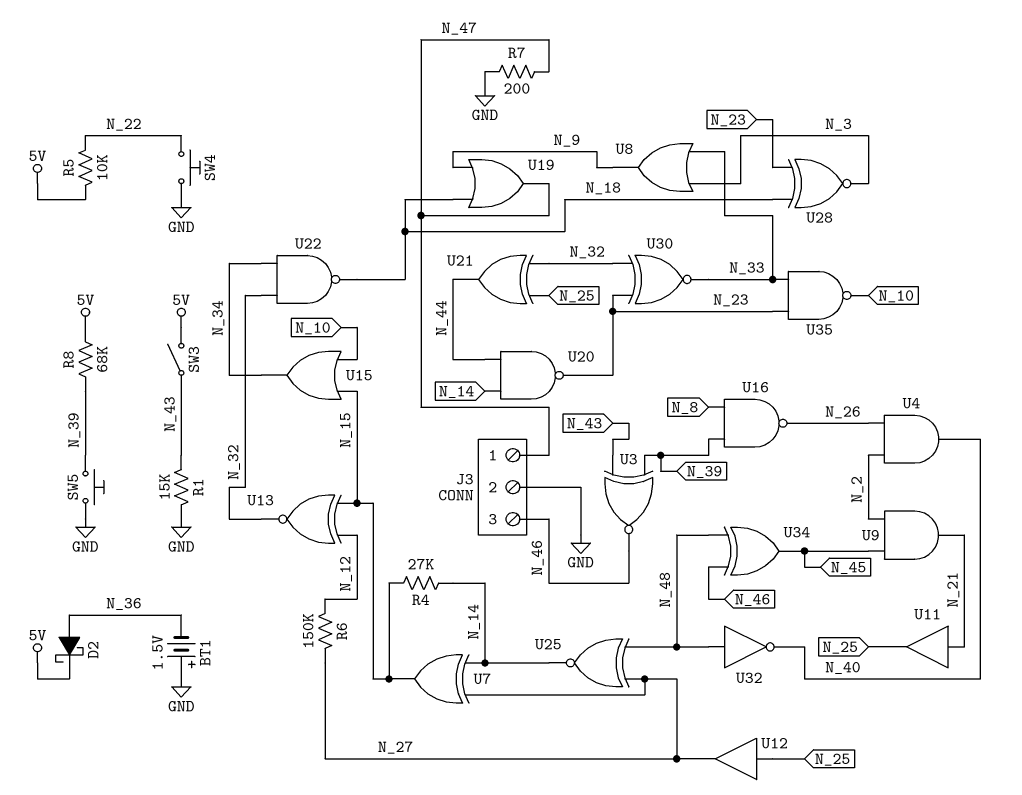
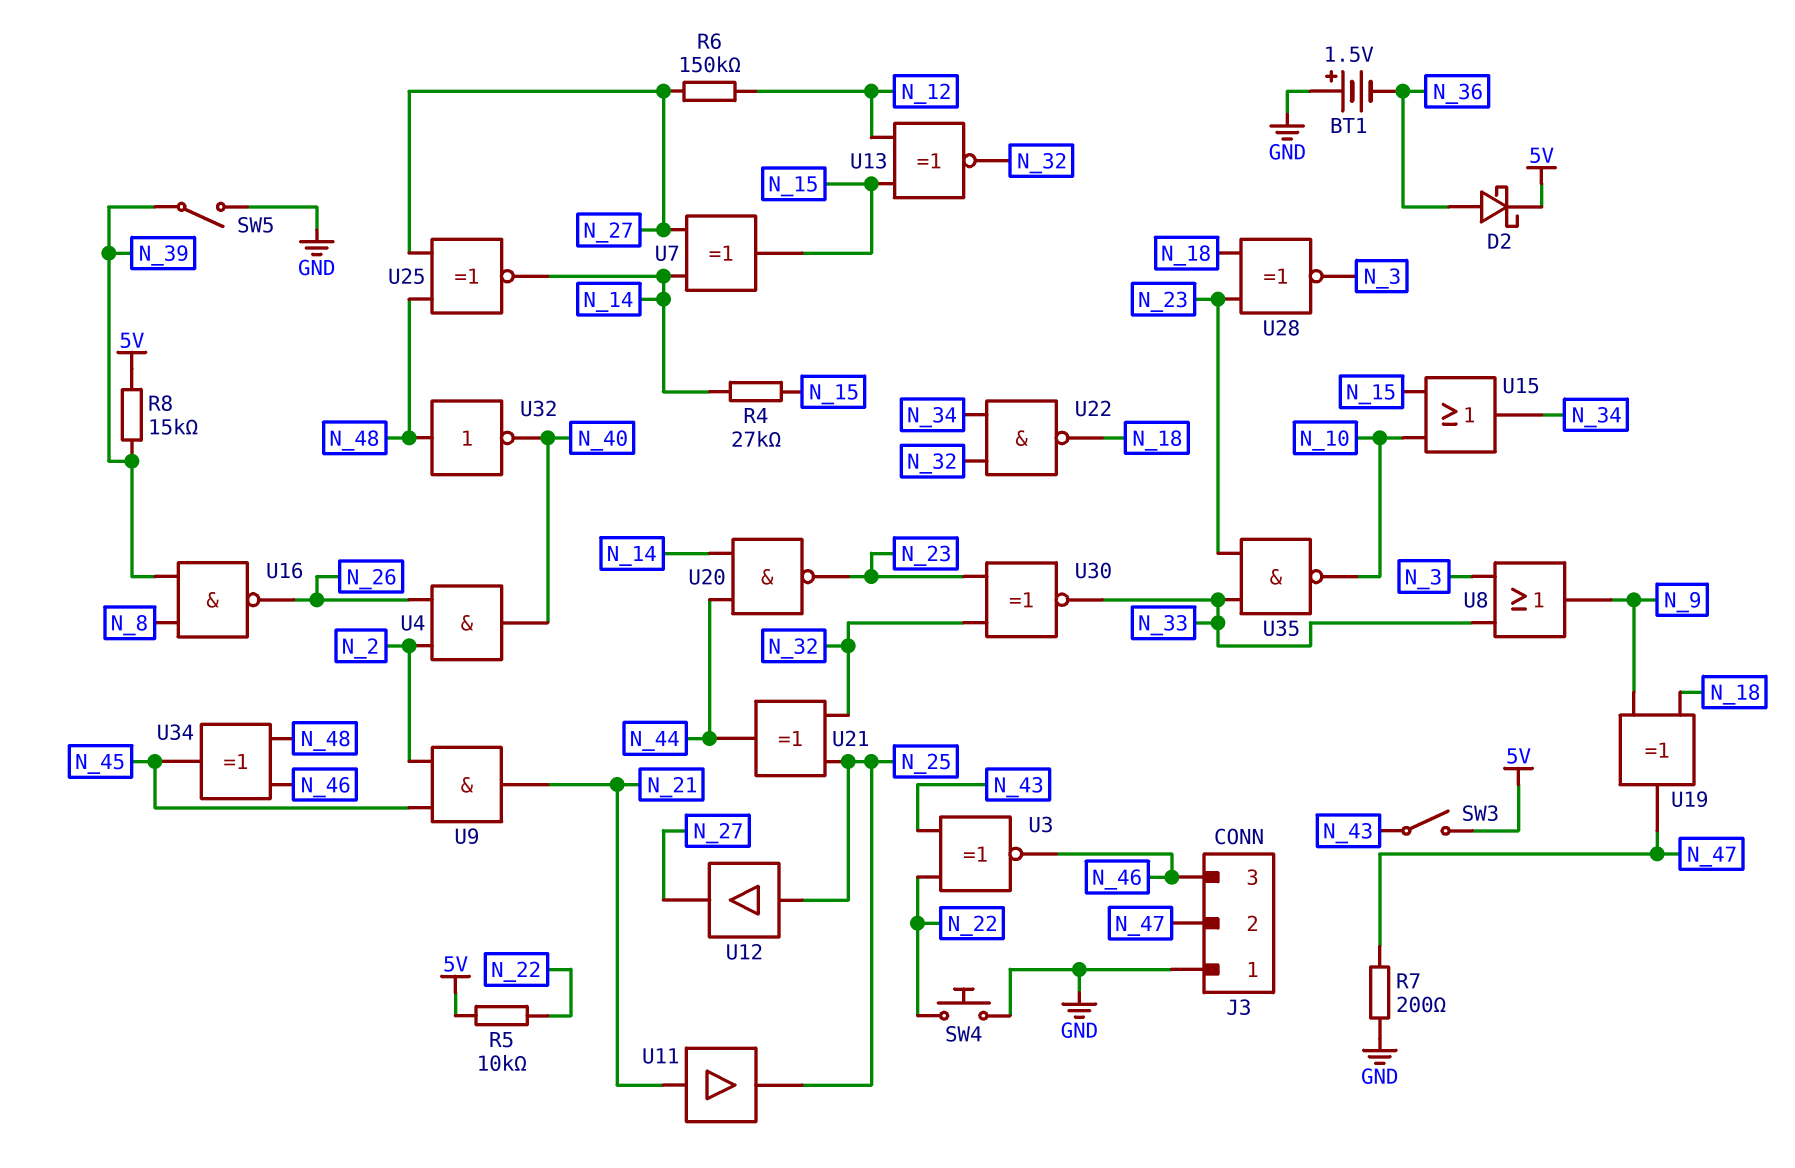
J3 pin 1: N_47 -> GND
J3 pin 2: GND -> N_47
R1: 15k (GND, N_43) -> none
R8: 68k (5V, N_39) -> 15k (5V, N_39)
SW5: button (GND, N_39) -> switch (GND, N_39)
U3: XNOR (in N_39, in N_43, out N_46) -> XNOR (in N_22, in N_43, out N_46)
U19: OR (in N_9, in N_18, out N_47) -> XOR (in N_9, in N_18, out N_47)

